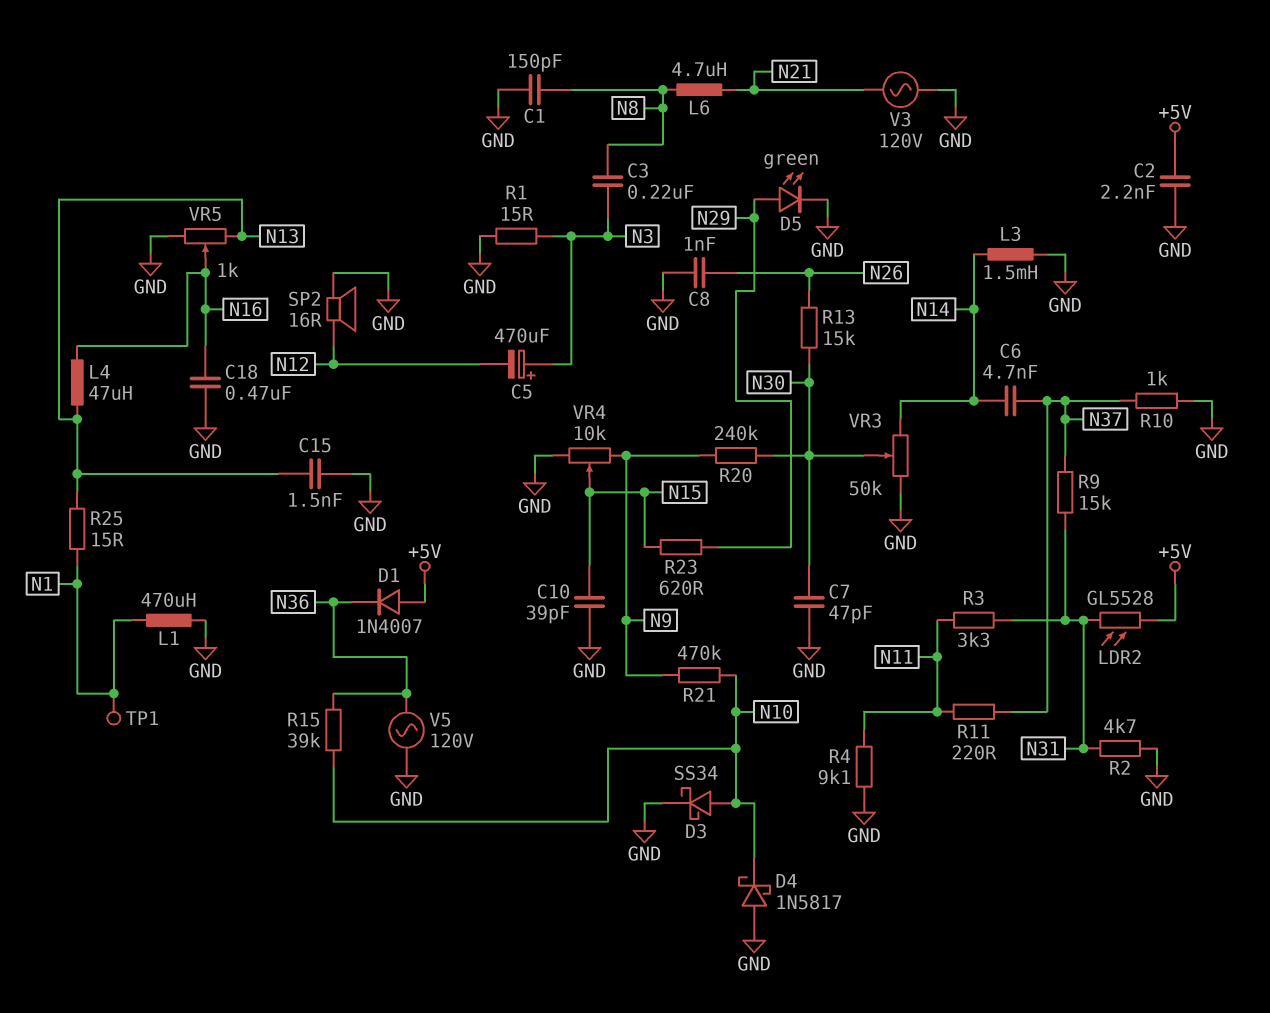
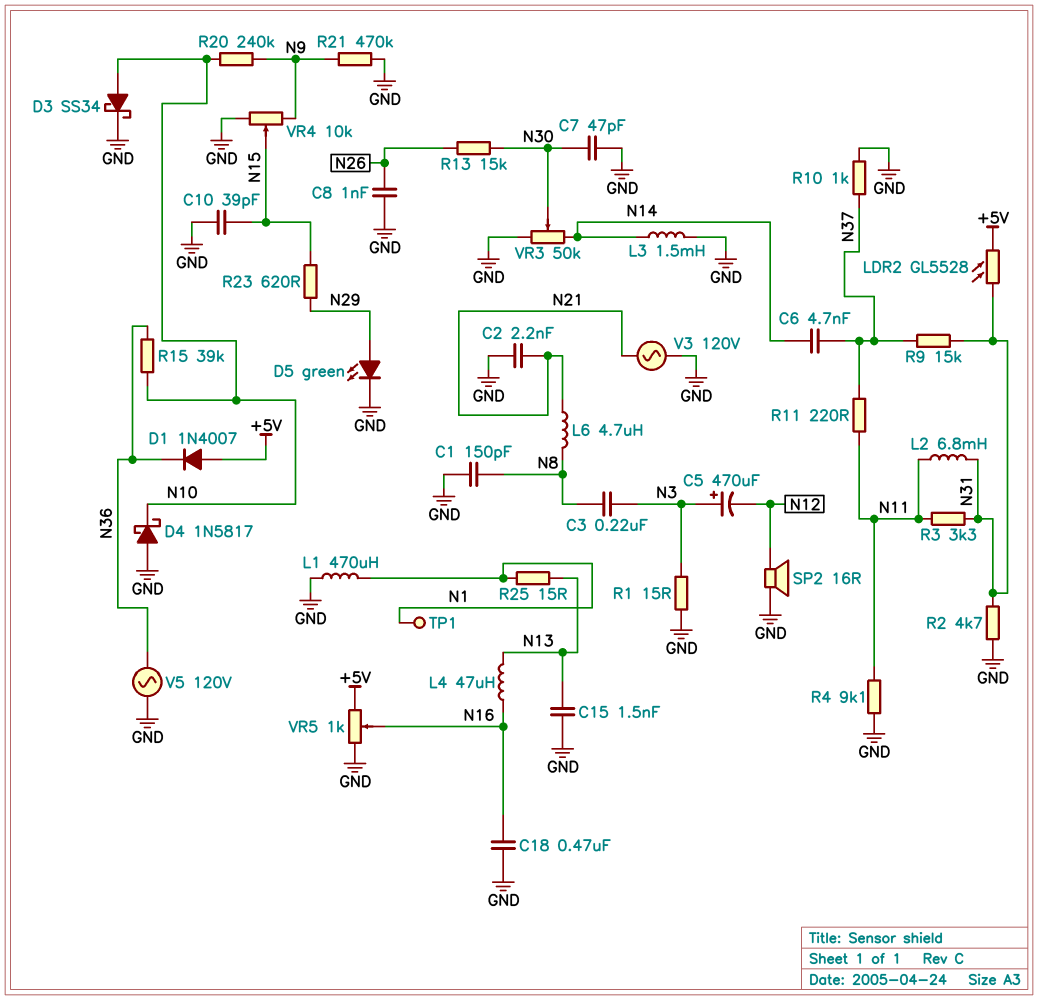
C2: 2.2nF (+5V, GND) -> 2.2nF (GND, N21)
L2: none -> 6.8mH (N11, N31)
R20: 240k (N9, N30) -> 240k (N9, N10)
R21: 470k (N9, N10) -> 470k (GND, N9)
VR5: 1k (GND, N13, wiper N16) -> 1k (+5V, GND, wiper N16)

